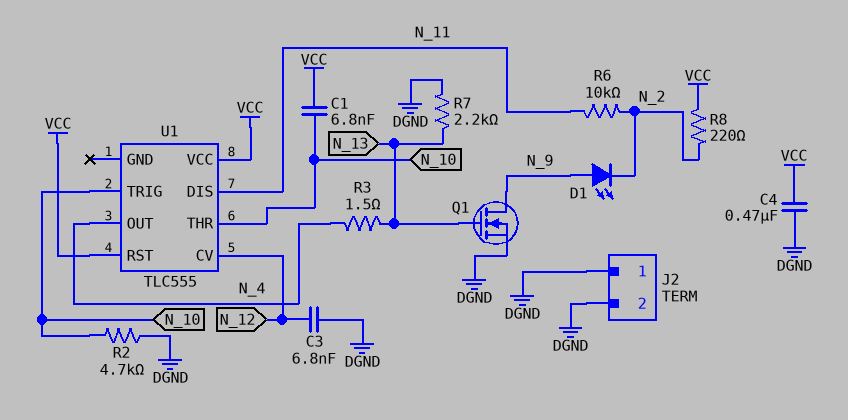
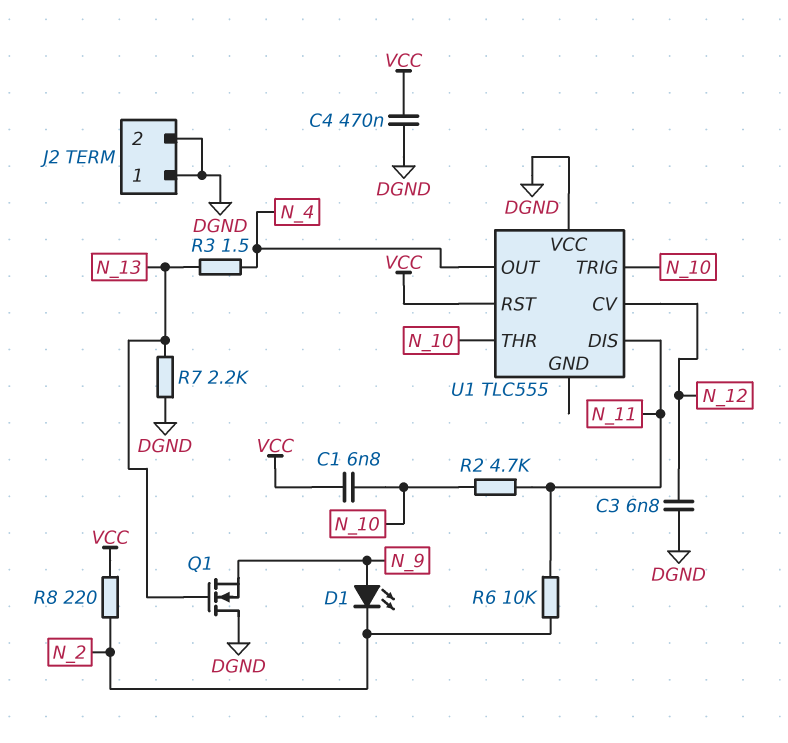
Q1: NMOS (G N_13, D N_9, S DGND) -> NMOS (G N_13, D DGND, S N_9)
R2: 4.7k (DGND, N_10) -> 4.7k (N_10, N_11)
U1 pin VCC: VCC -> DGND

